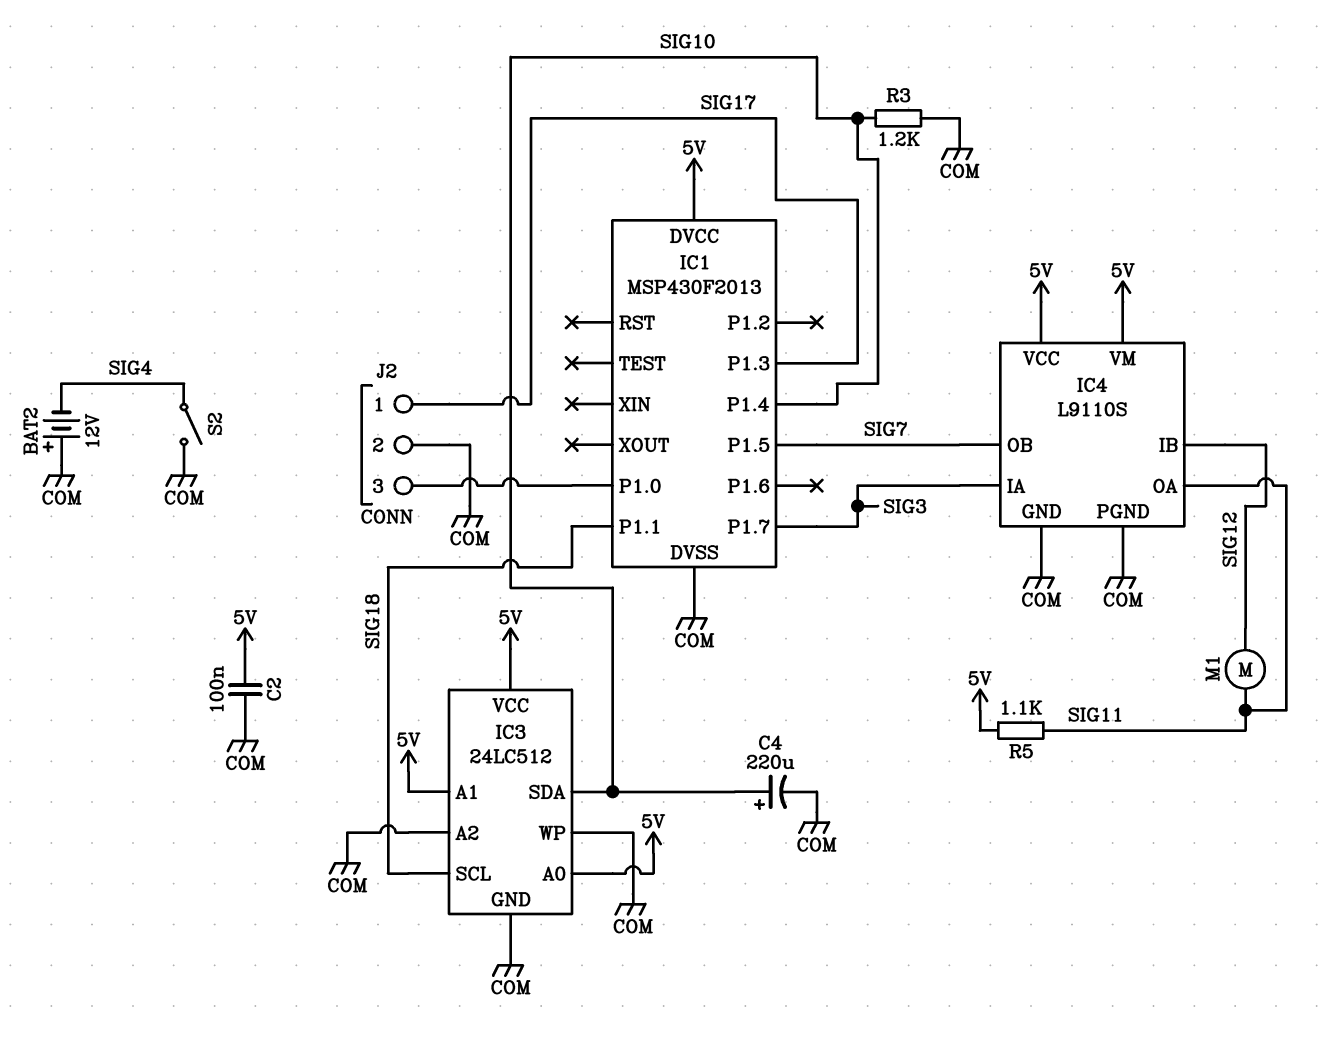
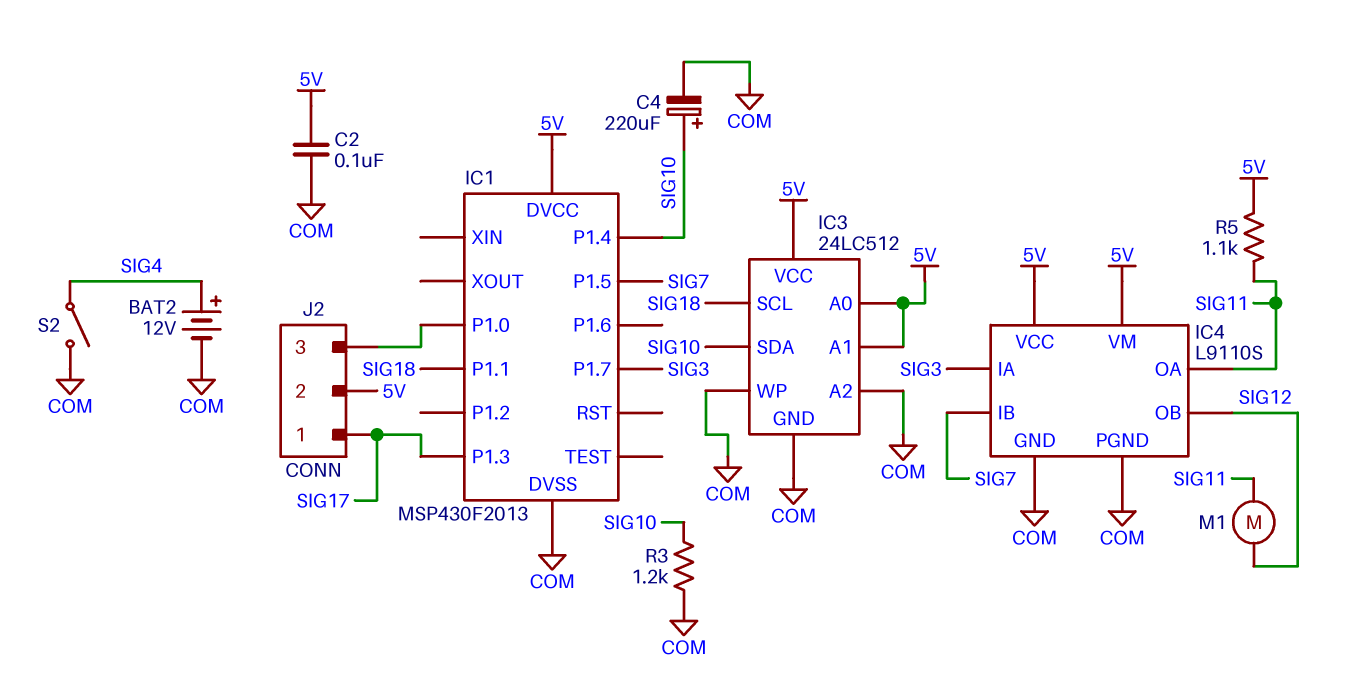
BAT2: 12V (plus COM, minus SIG4) -> 12V (plus SIG4, minus COM)
IC4 pin IB: SIG12 -> SIG7
IC4 pin OB: SIG7 -> SIG12
J2 pin 2: COM -> 5V

